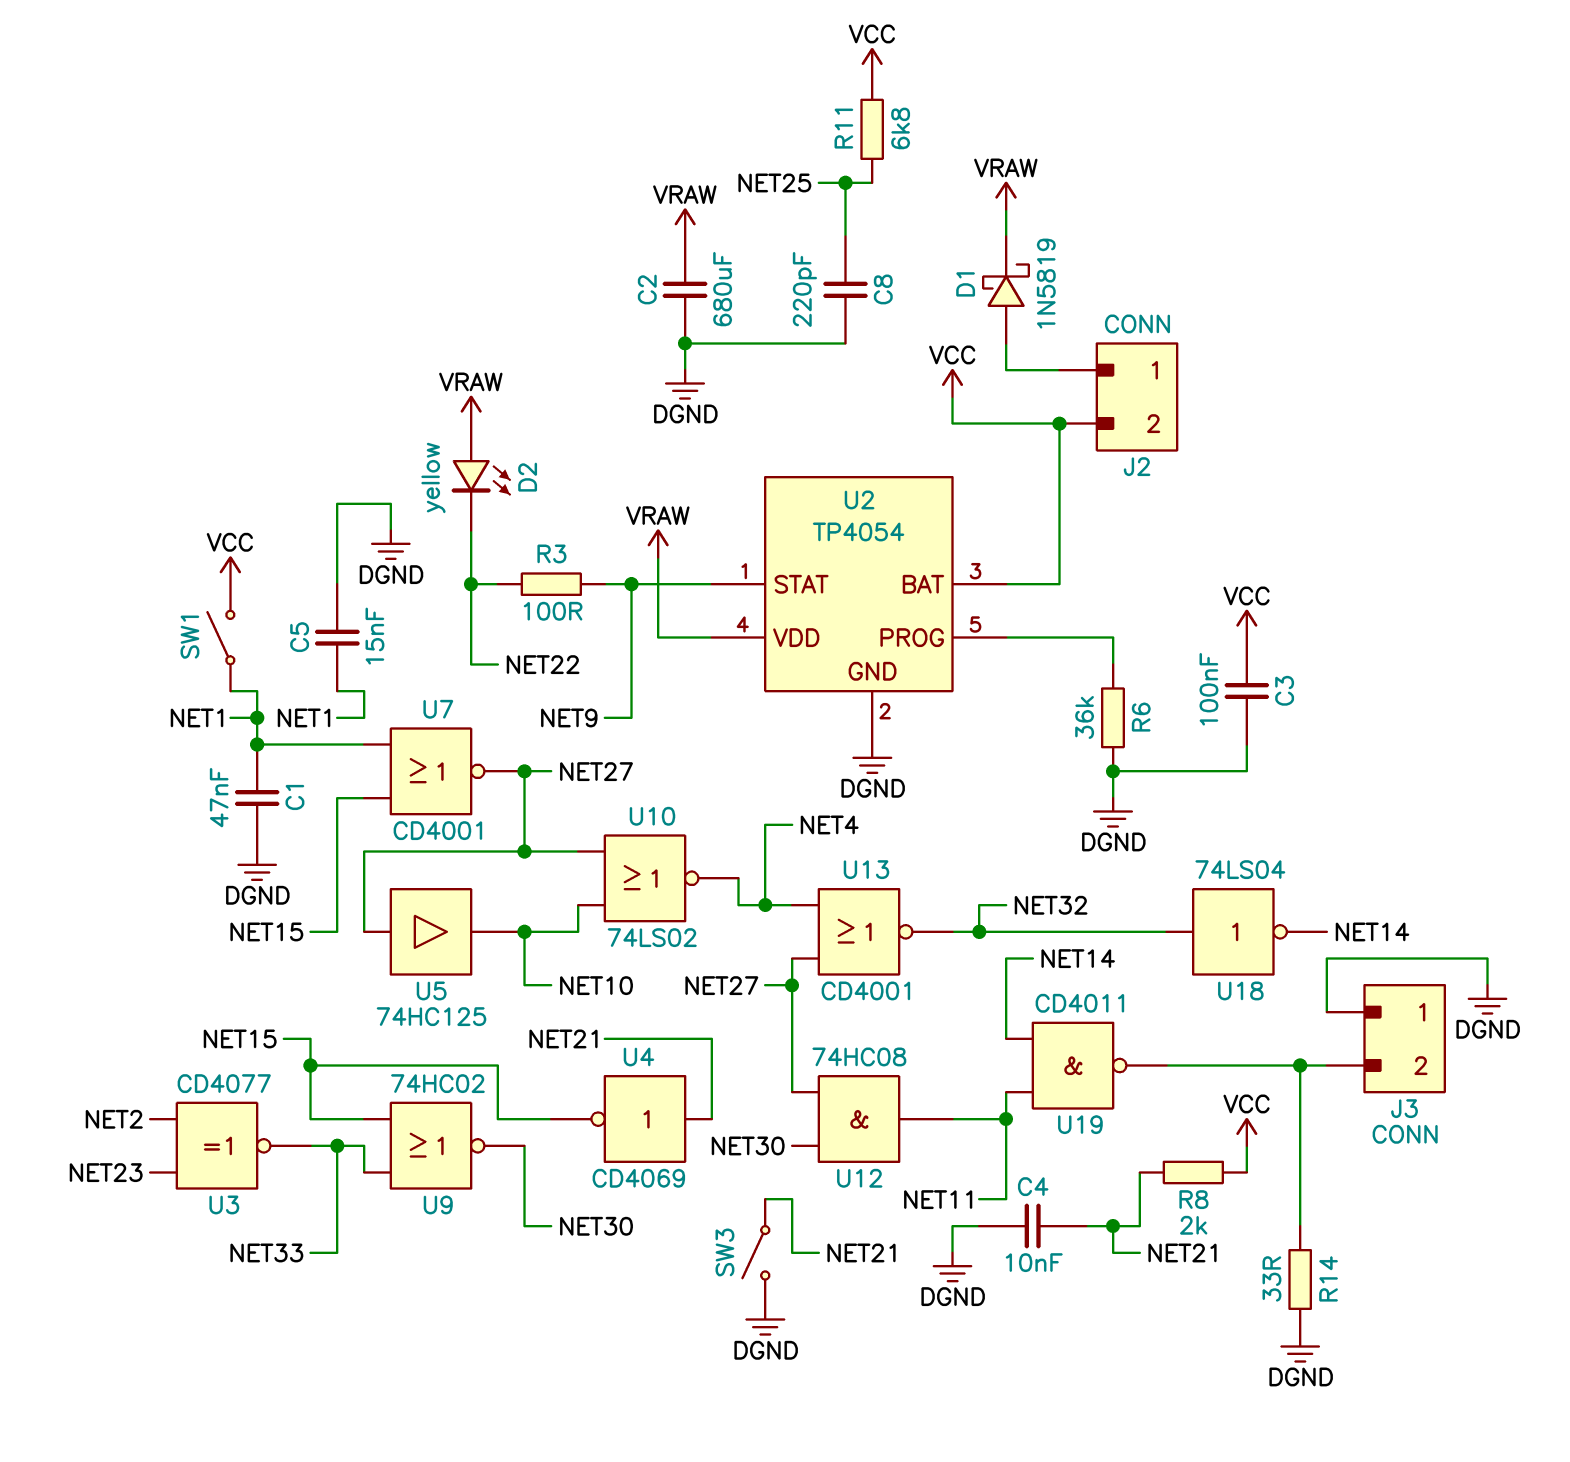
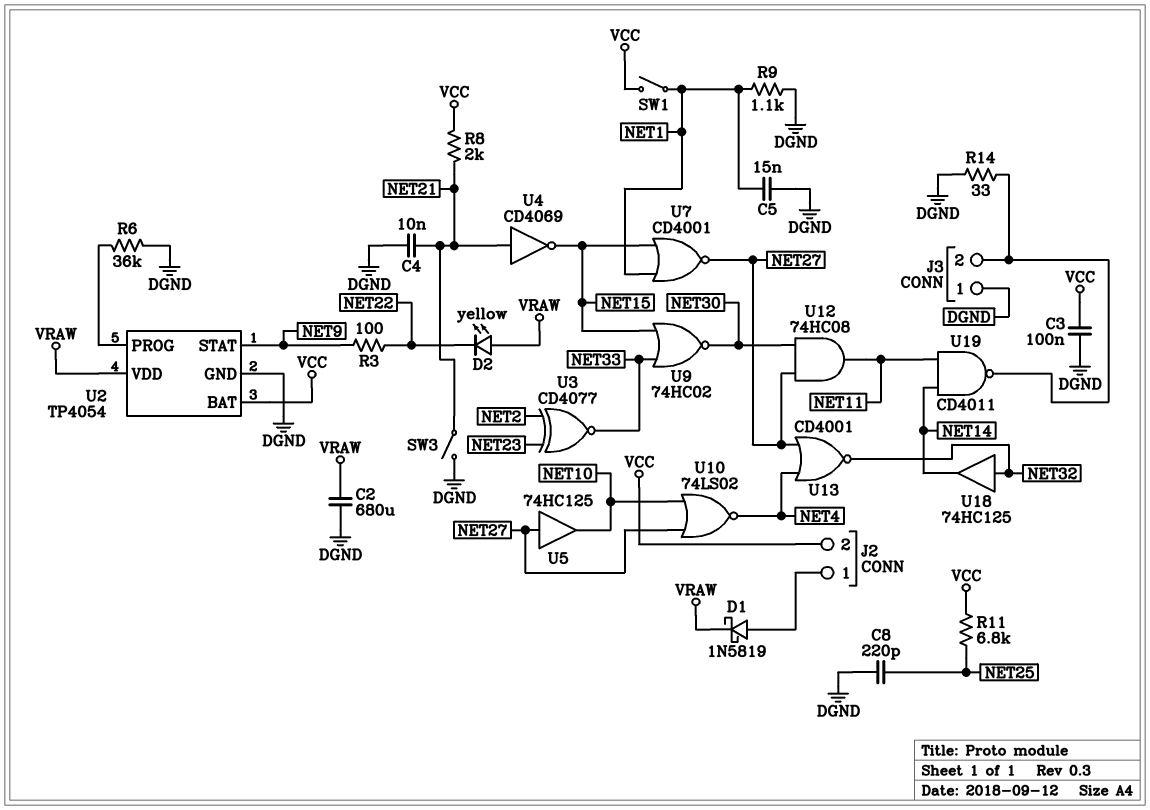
C1: 47nF (DGND, NET1) -> none
R9: none -> 1.1k (DGND, NET1)
U18: NOT 74LS04 (in NET32, out NET14) -> buffer 74HC125 (in NET32, out NET14)

